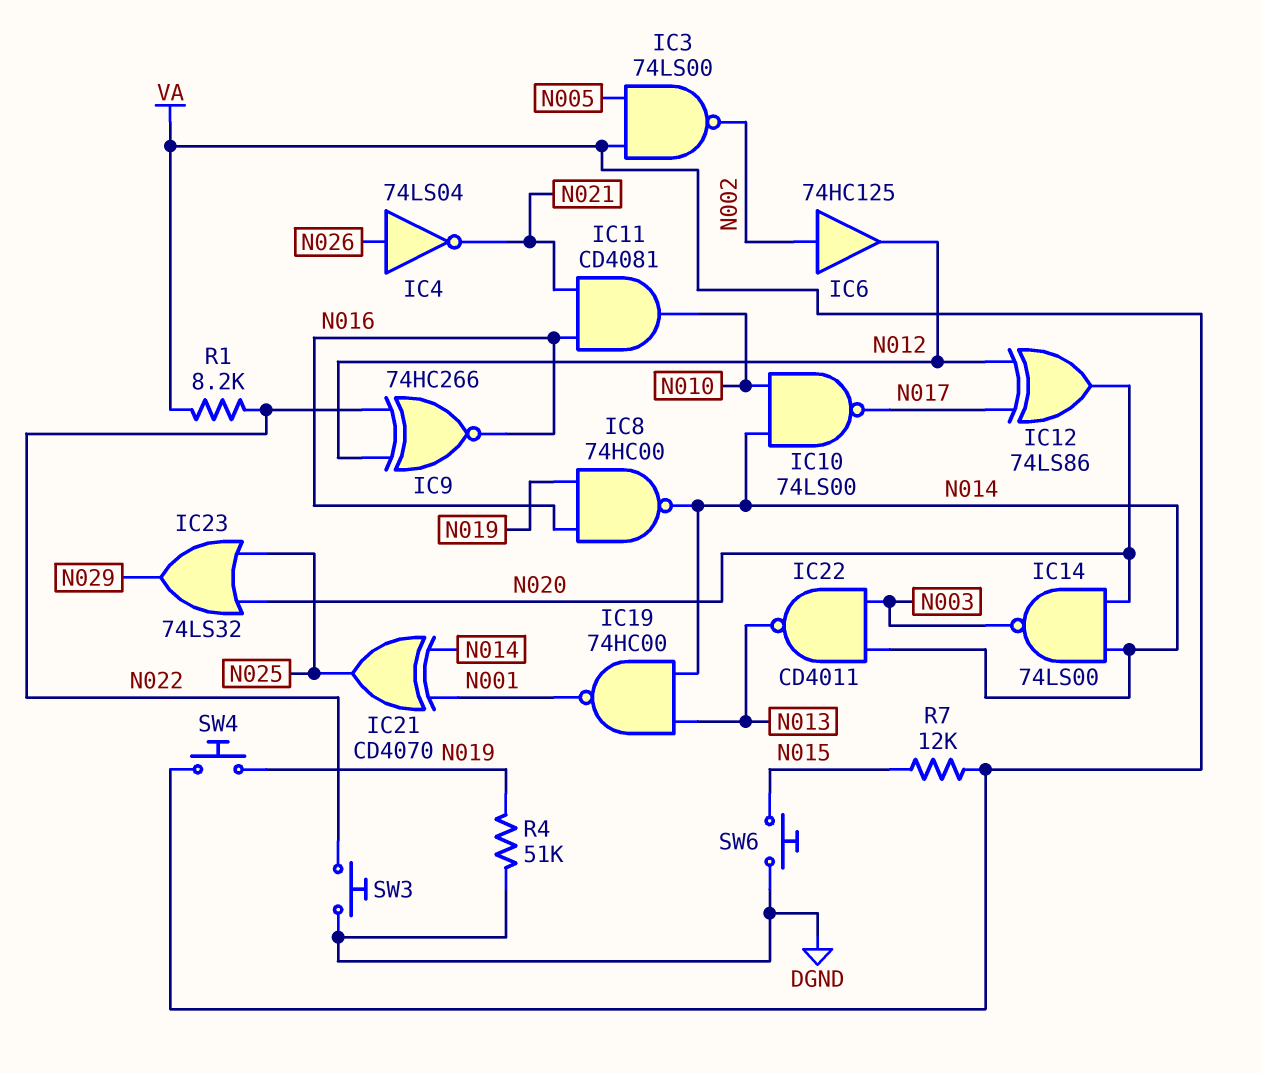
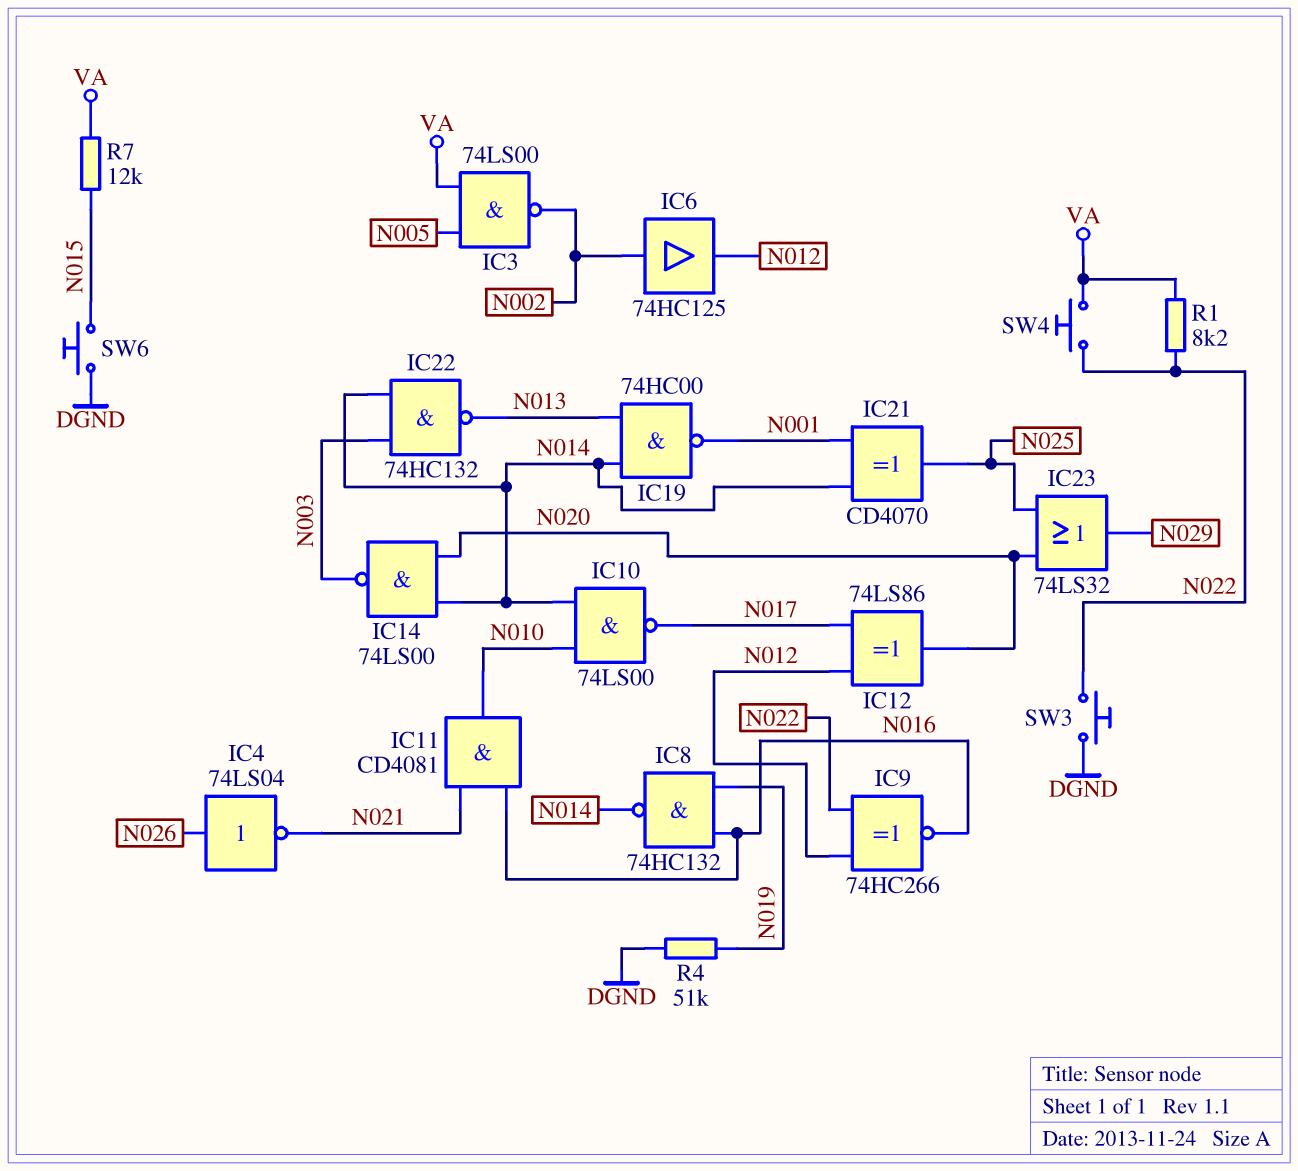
IC8: NAND 74HC00 (in N016, in N019, out N014) -> NAND 74HC132 (in N016, in N019, out N014)
IC22: NAND CD4011 (in N003, in N014, out N013) -> NAND 74HC132 (in N003, in N014, out N013)
SW4: button (N019, VA) -> button (N022, VA)

